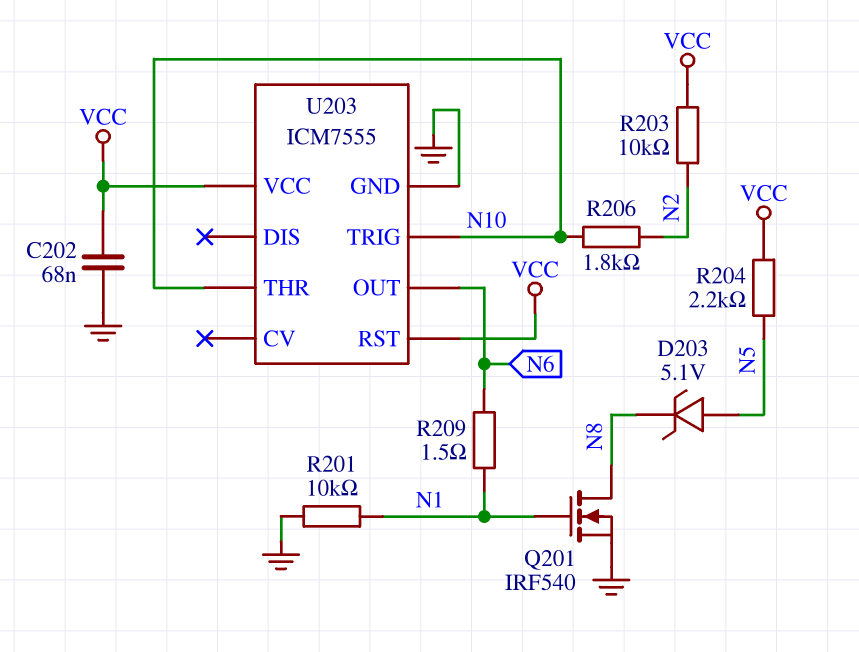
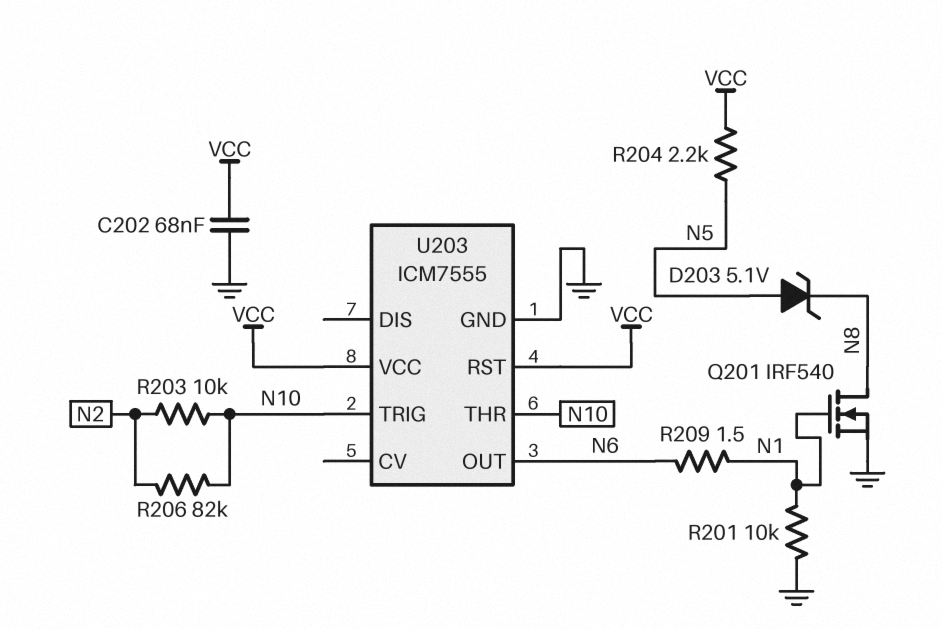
R203: 10k (N2, VCC) -> 10k (N2, N10)
R206: 1.8k (N2, N10) -> 82k (N2, N10)

